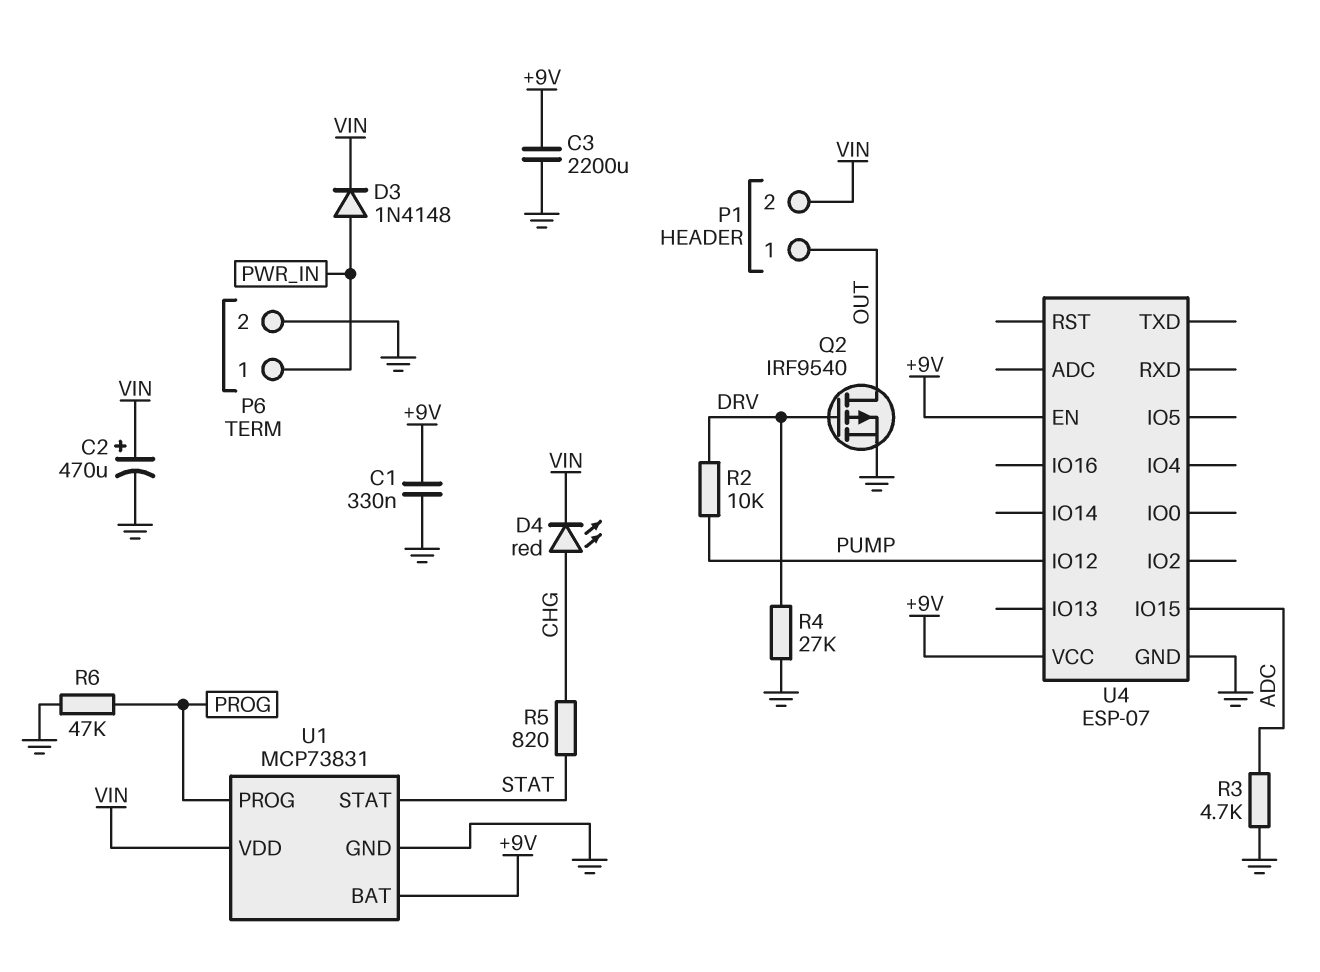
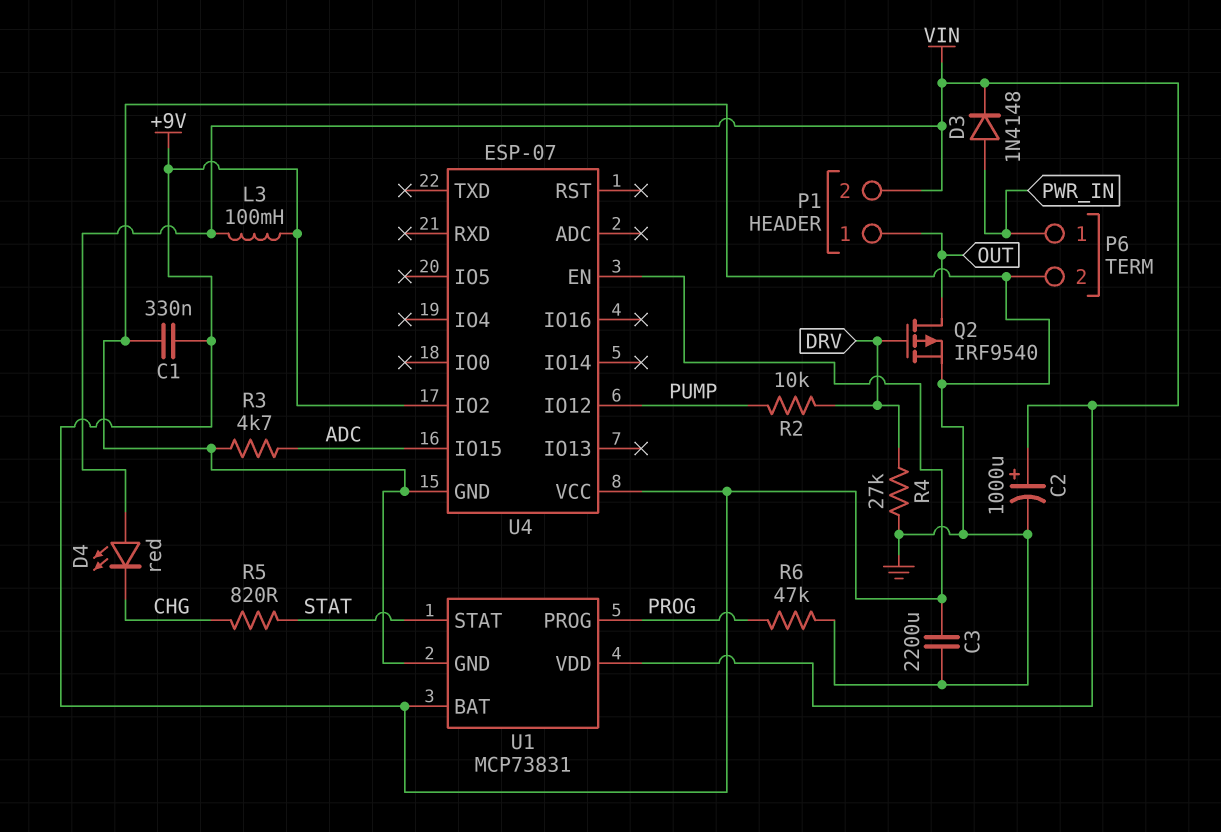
C2: 470uF (plus VIN, minus GND) -> 1000uF (plus VIN, minus GND)
D4: LED red (A CHG, K VIN) -> LED red (A VIN, K CHG)
L3: none -> 100mH (+9V, VIN)
U4 pin IO2: none -> +9V

